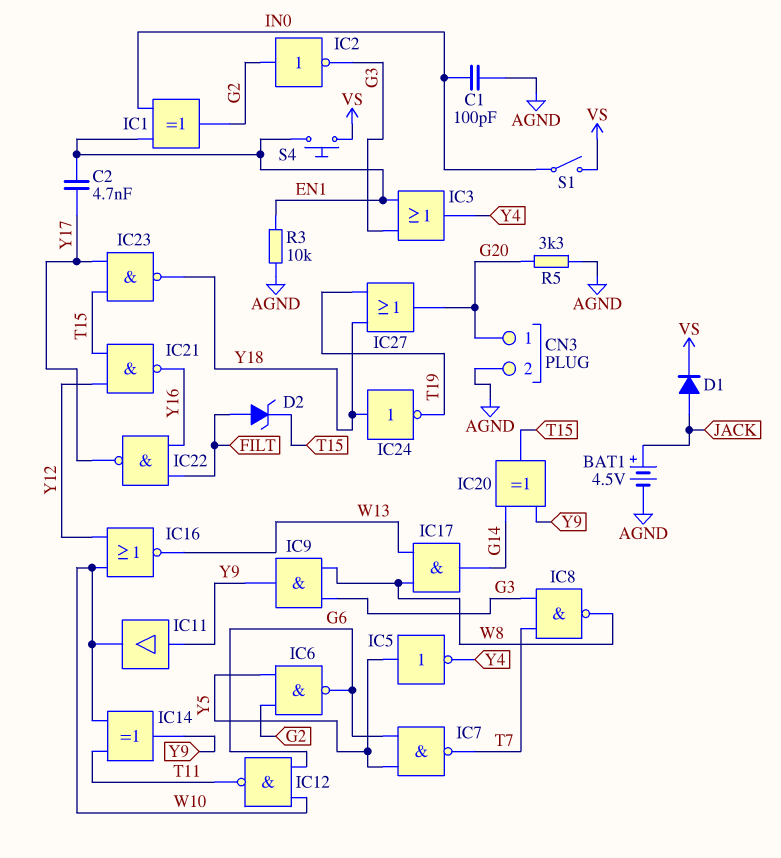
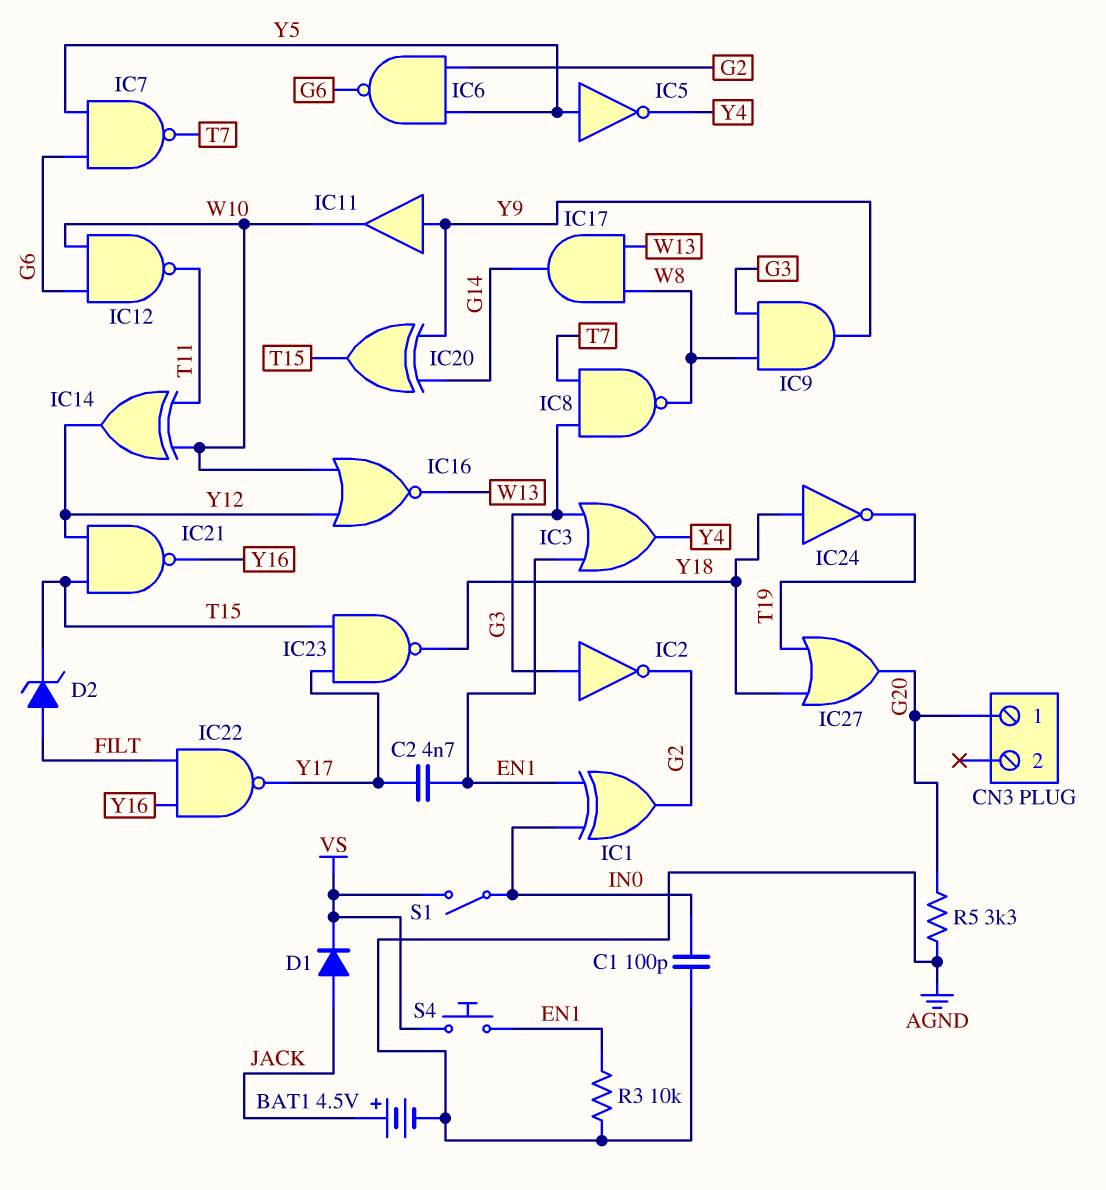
CN3 pin 2: AGND -> none
IC2: NOT (in G2, out G3) -> NOT (in G3, out G2)
IC14: XOR (in T11, in W10, out Y9) -> XOR (in T11, in W10, out Y12)

